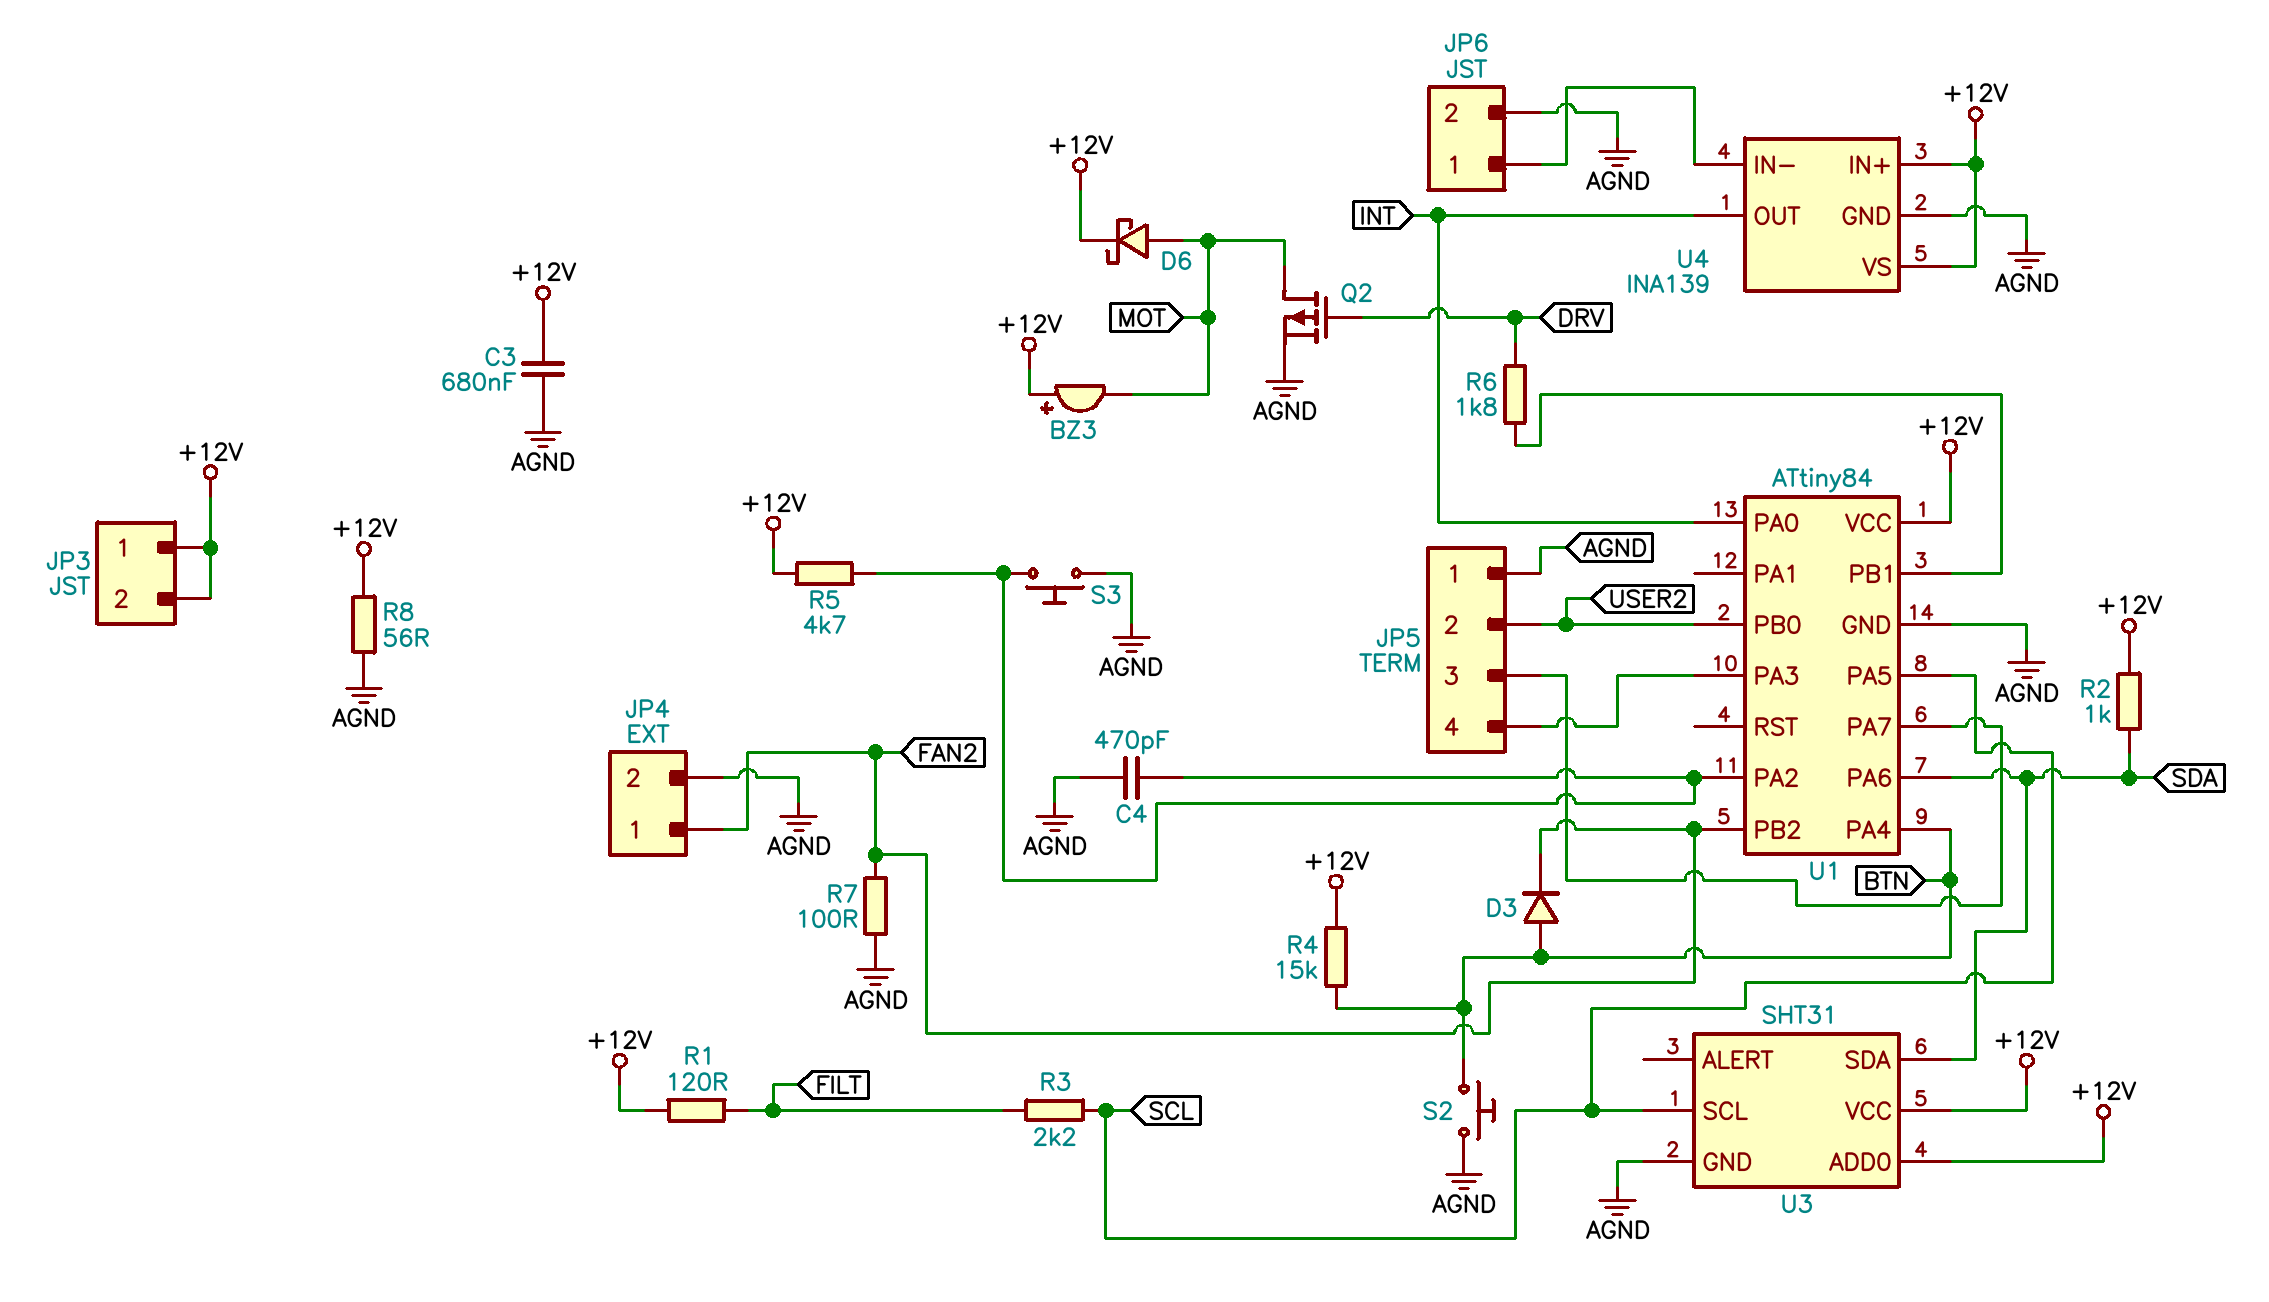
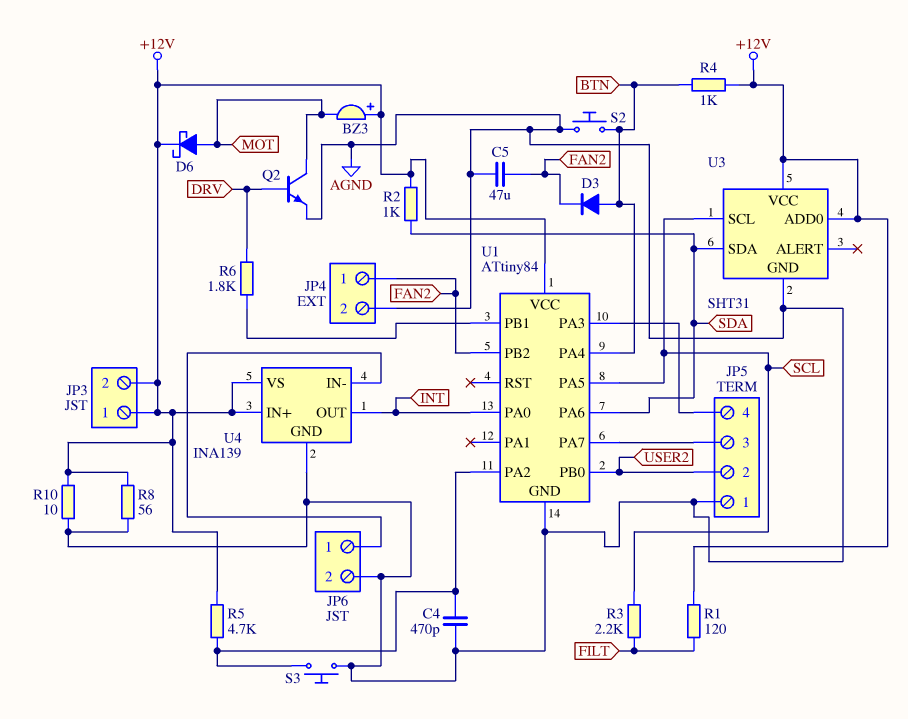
C3: 680nF (+12V, AGND) -> none
C5: none -> 47uF (AGND, FAN2)
Q2: PMOS (G DRV, D MOT, S AGND) -> NPN (B DRV, C MOT, E AGND)
R4: 15k (+12V, BTN) -> 1k (+12V, BTN)
R7: 100 (AGND, FAN2) -> none
R10: none -> 10 (+12V, AGND)

